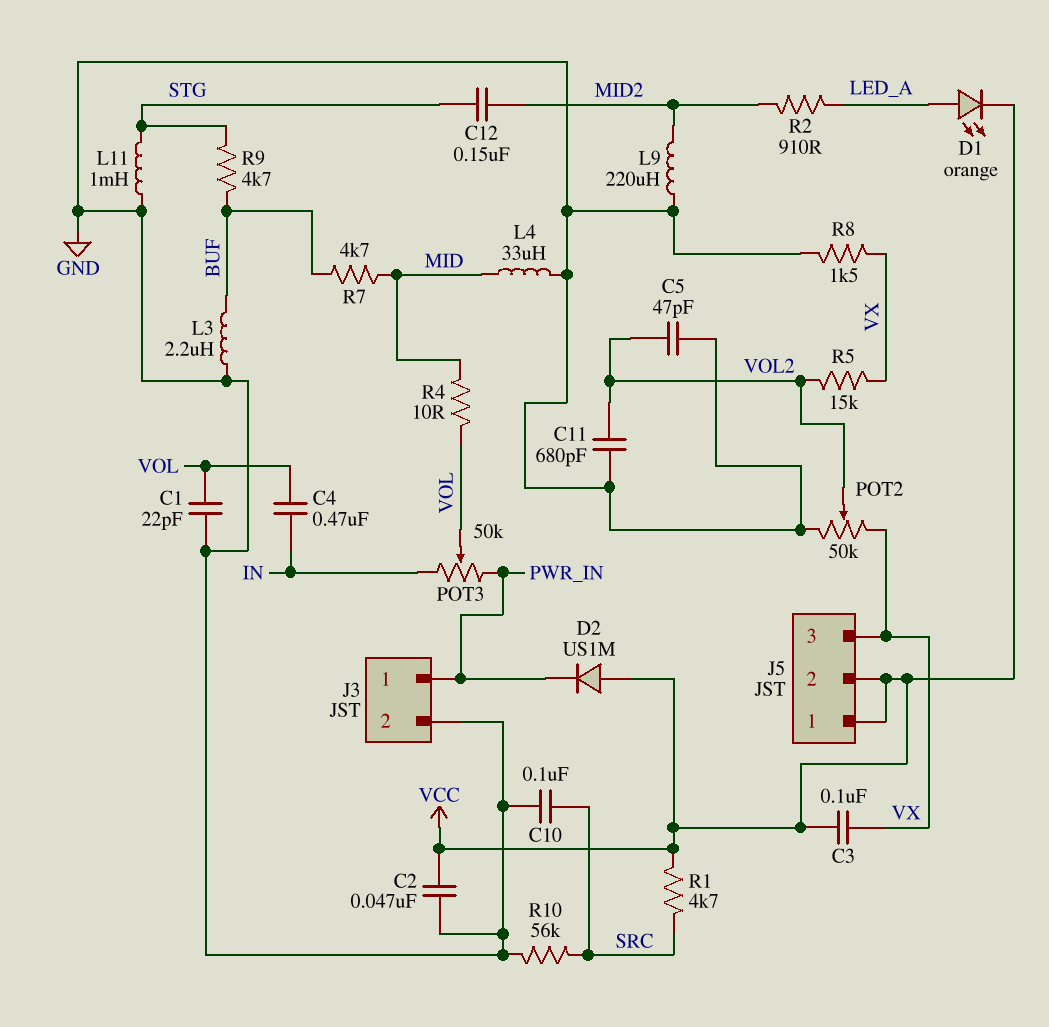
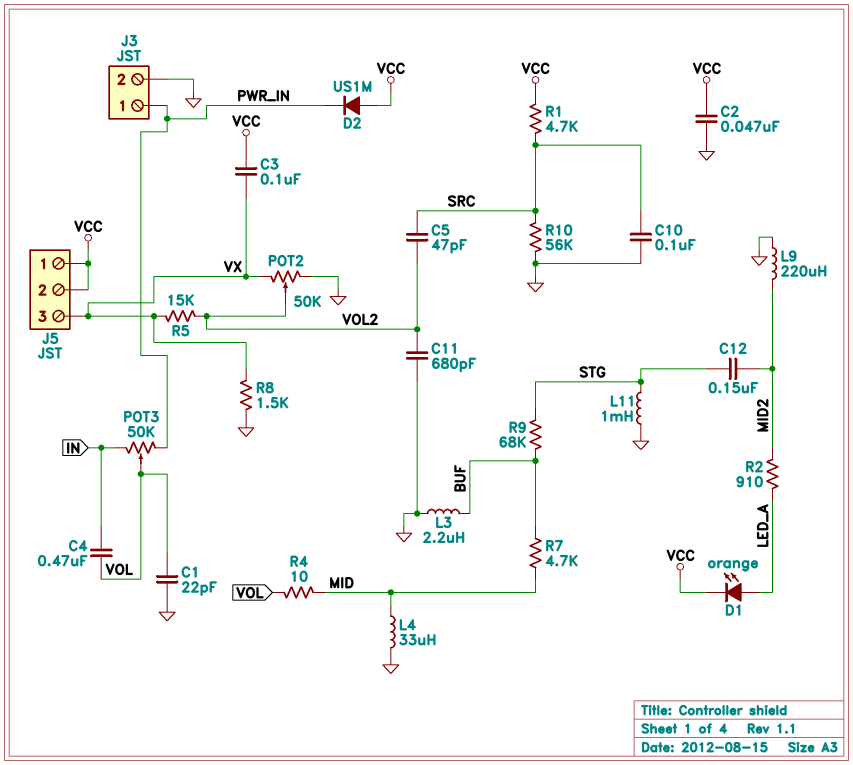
C5: 47pF (GND, VOL2) -> 47pF (SRC, VOL2)
R9: 4.7k (BUF, STG) -> 68k (BUF, STG)

